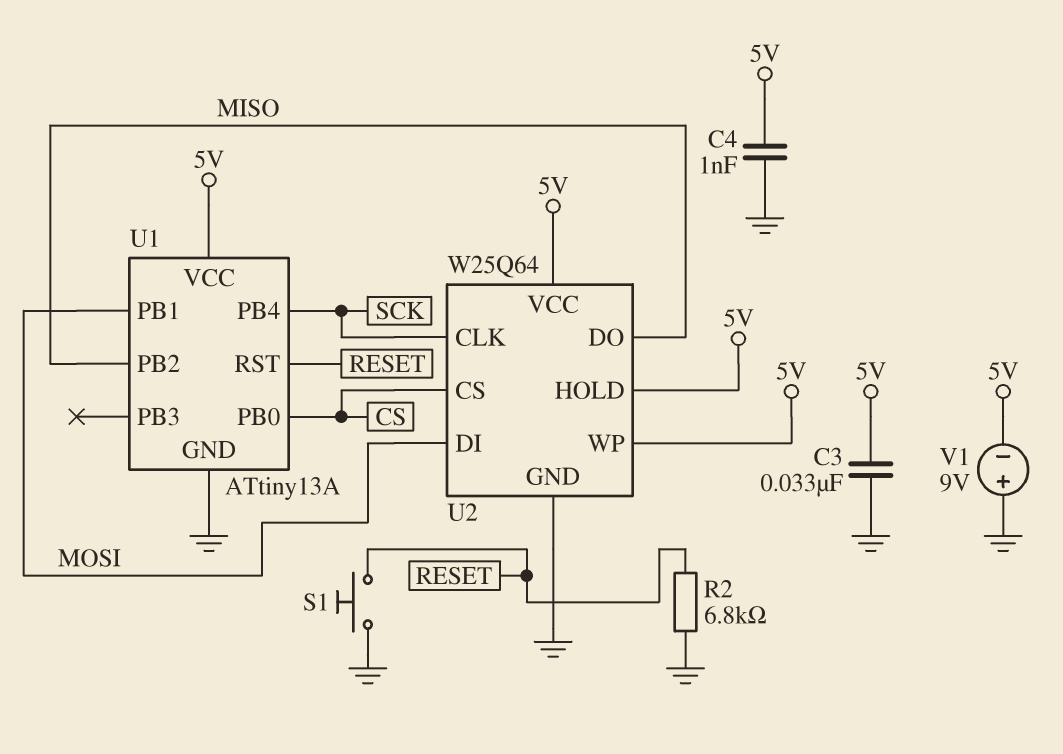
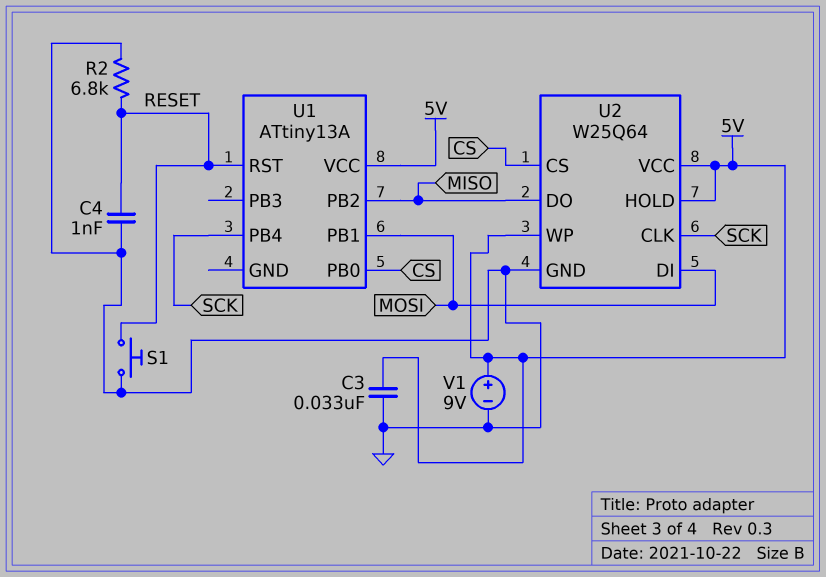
C4: 1nF (5V, GND) -> 1nF (GND, RESET)
U1 pin GND: GND -> none
V1: 9V (plus GND, minus 5V) -> 9V (plus 5V, minus GND)

